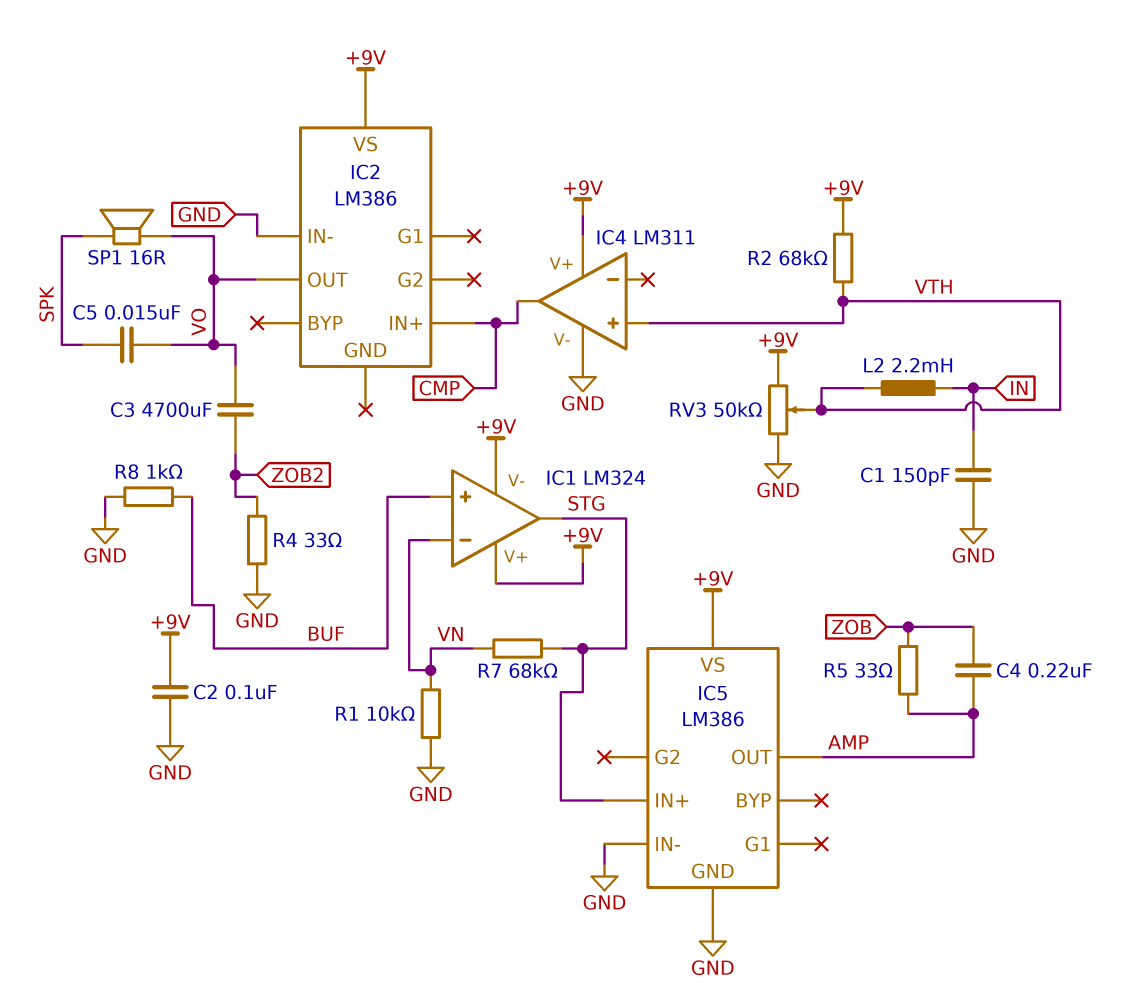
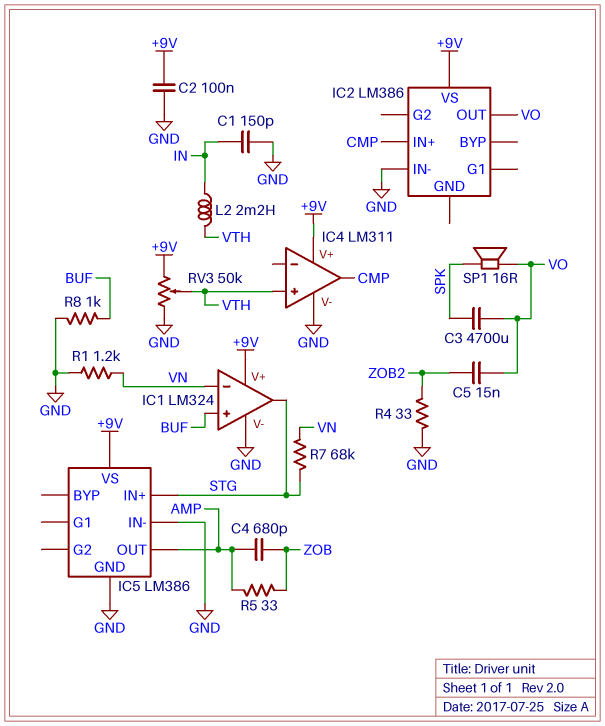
C3: 4700uF (VO, ZOB2) -> 4700uF (SPK, VO)
C4: 220nF (AMP, ZOB) -> 680pF (AMP, ZOB)
C5: 15nF (SPK, VO) -> 15nF (VO, ZOB2)
IC1 pin V-: +9V -> GND
R1: 10k (GND, VN) -> 1.2k (GND, VN)
R2: 68k (+9V, VTH) -> none

